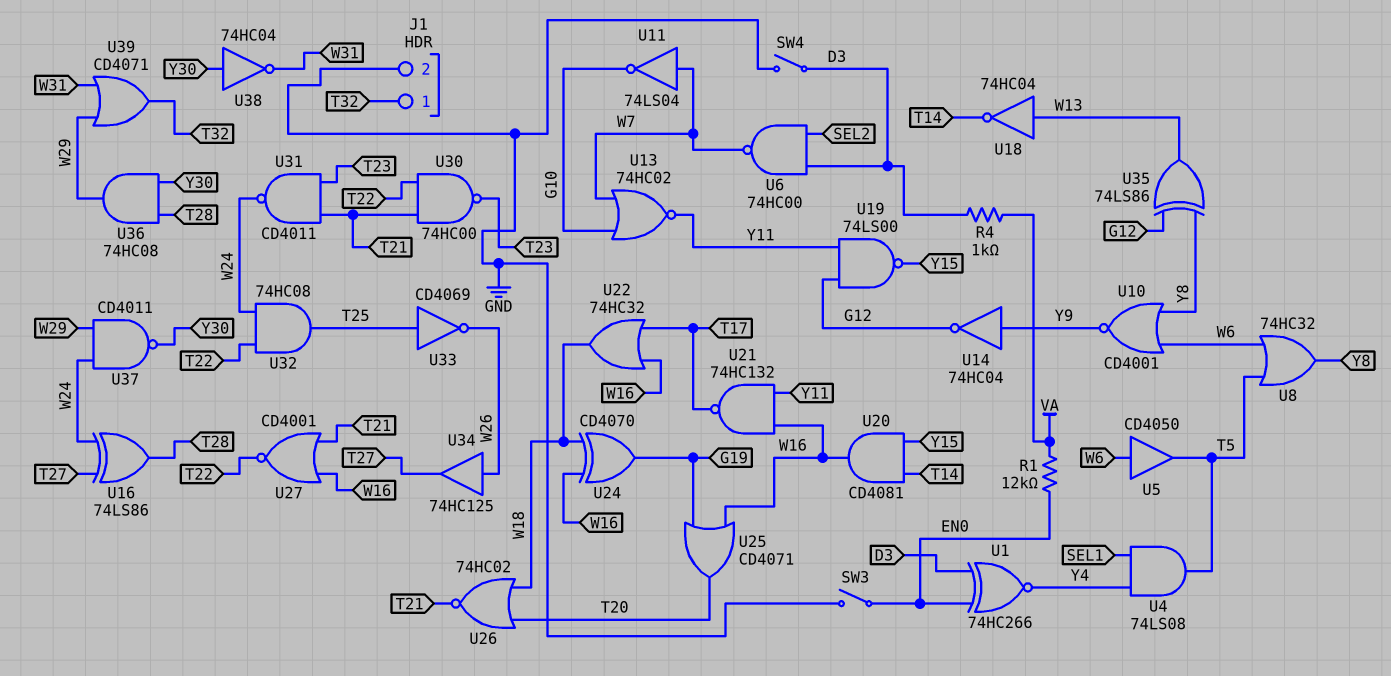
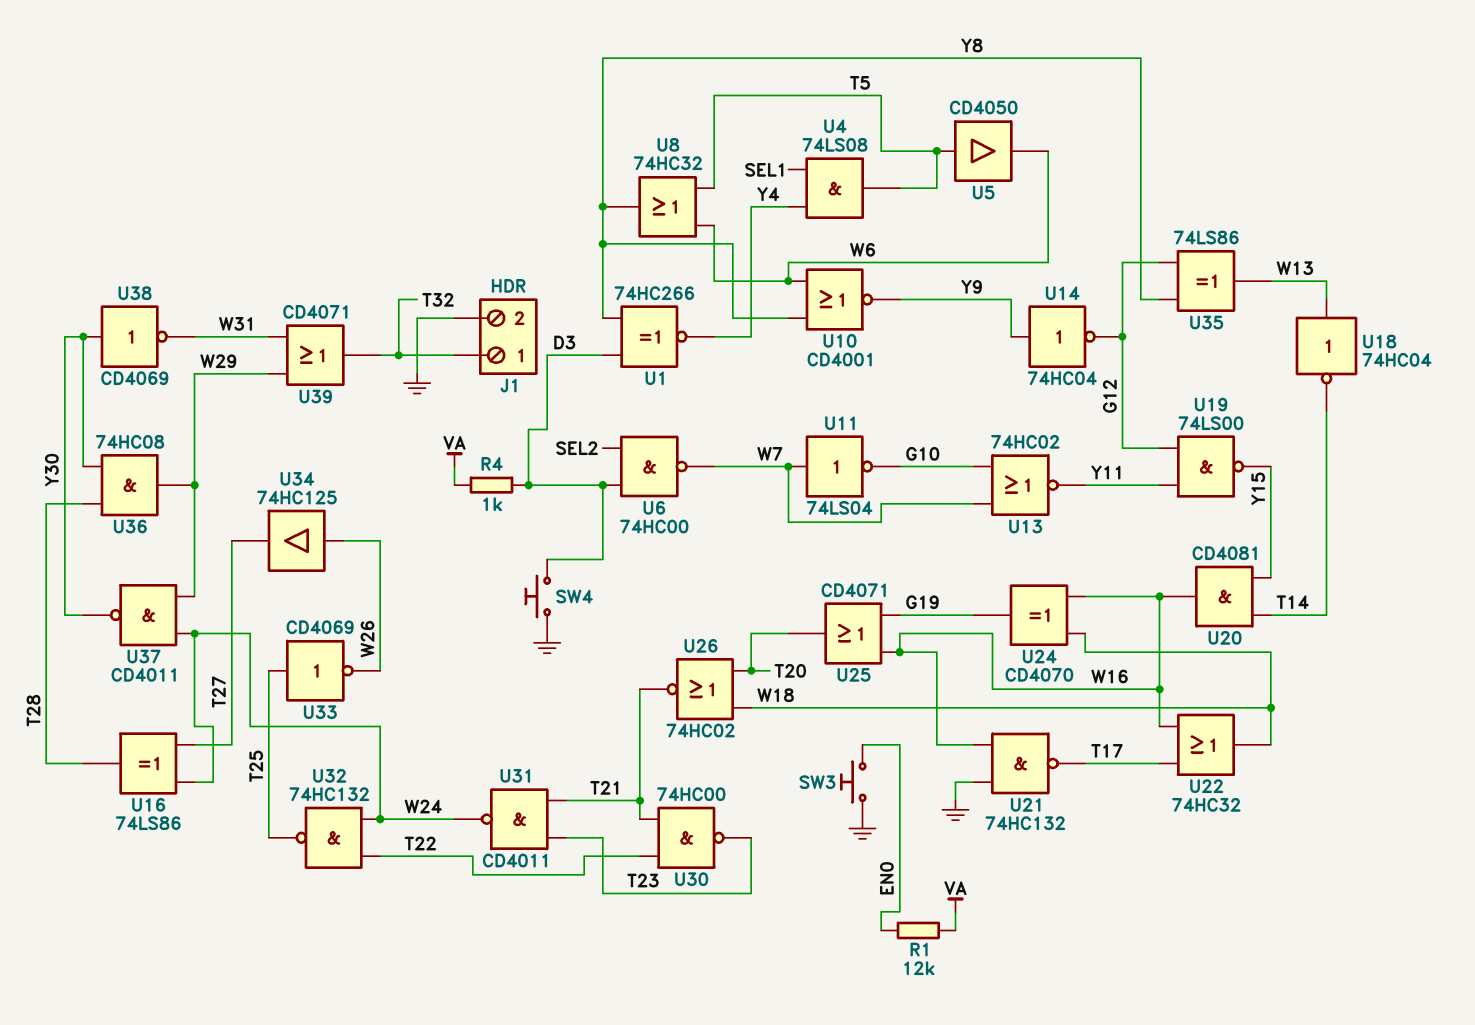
SW3: switch (EN0, GND) -> button (EN0, GND)
SW4: switch (D3, GND) -> button (D3, GND)
U1: XNOR 74HC266 (in D3, in EN0, out Y4) -> XNOR 74HC266 (in D3, in Y8, out Y4)
U5: buffer CD4050 (in W6, out T5) -> buffer CD4050 (in T5, out W6)
U21: NAND 74HC132 (in W16, in Y11, out T17) -> NAND 74HC132 (in GND, in W16, out T17)
U27: NOR CD4001 (in T21, in W16, out T22) -> none
U32: AND 74HC08 (in T22, in W24, out T25) -> NAND 74HC132 (in T22, in W24, out T25)
U38: NOT 74HC04 (in Y30, out W31) -> NOT CD4069 (in Y30, out W31)

